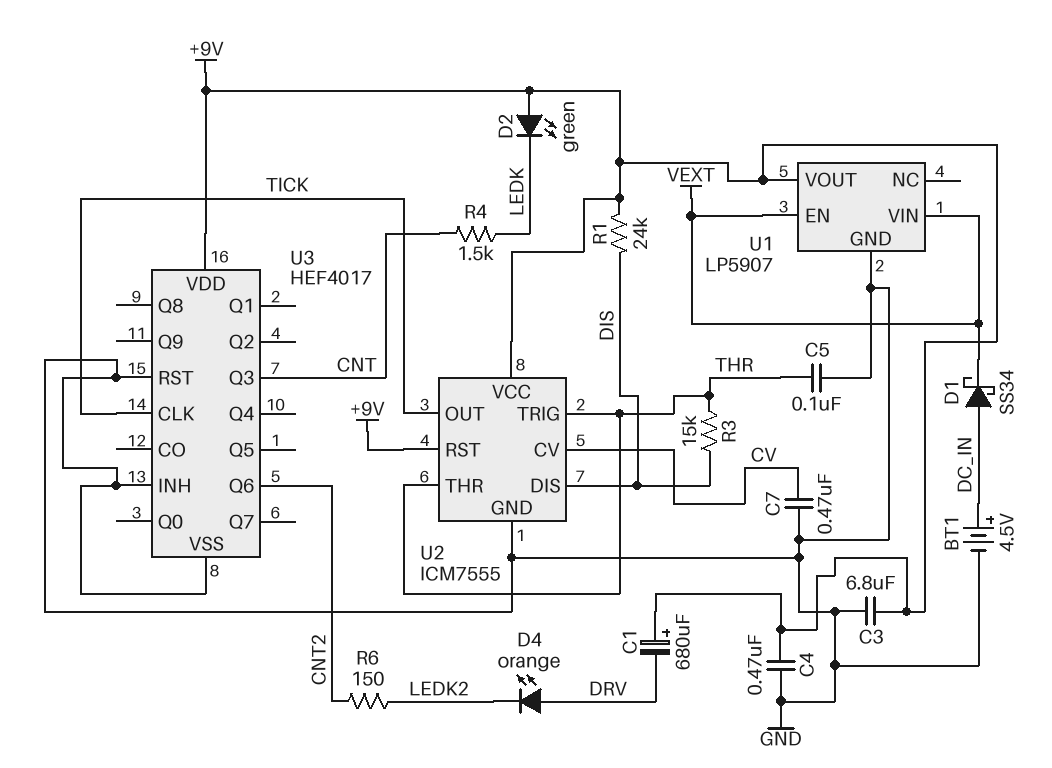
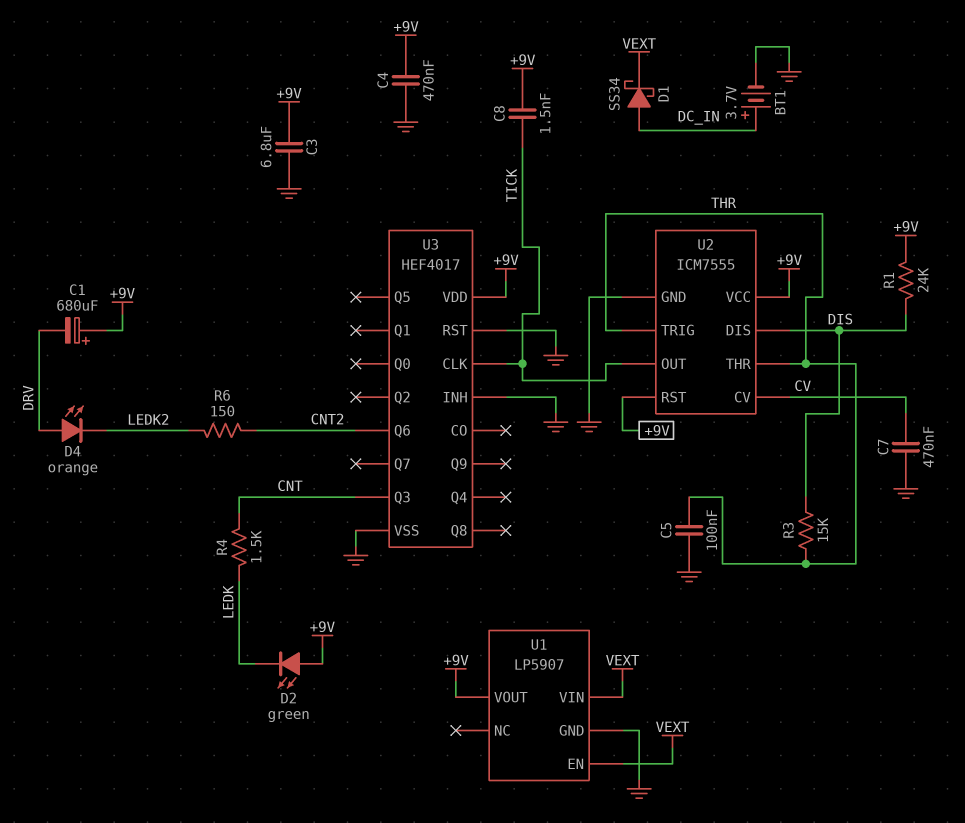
BT1: 4.5V (plus DC_IN, minus GND) -> 3.7V (plus DC_IN, minus GND)
C8: none -> 1.5nF (+9V, TICK)

